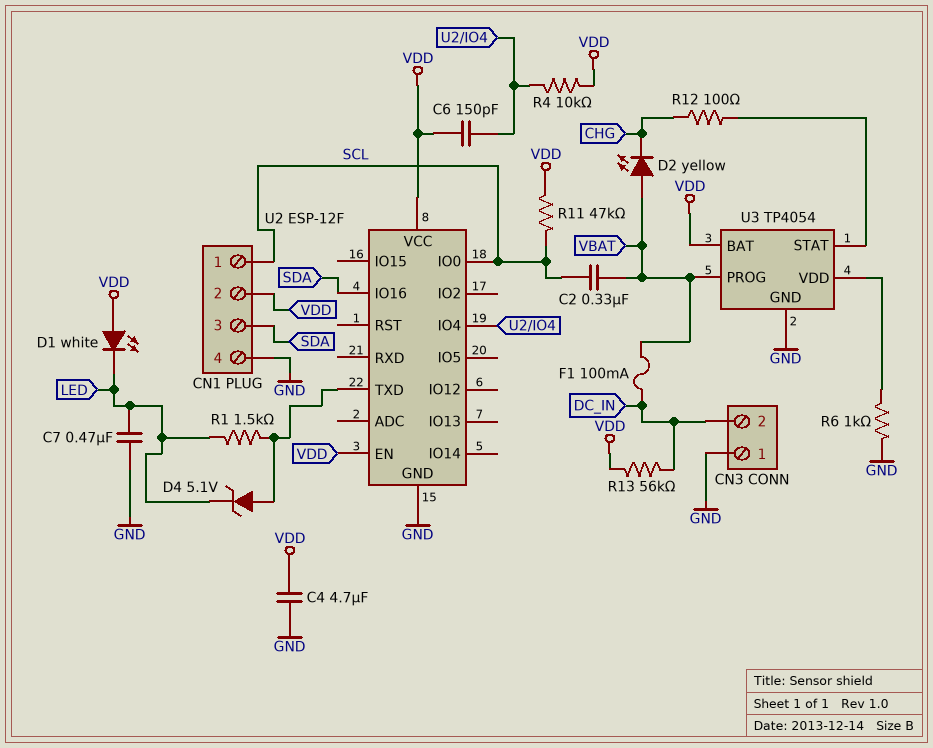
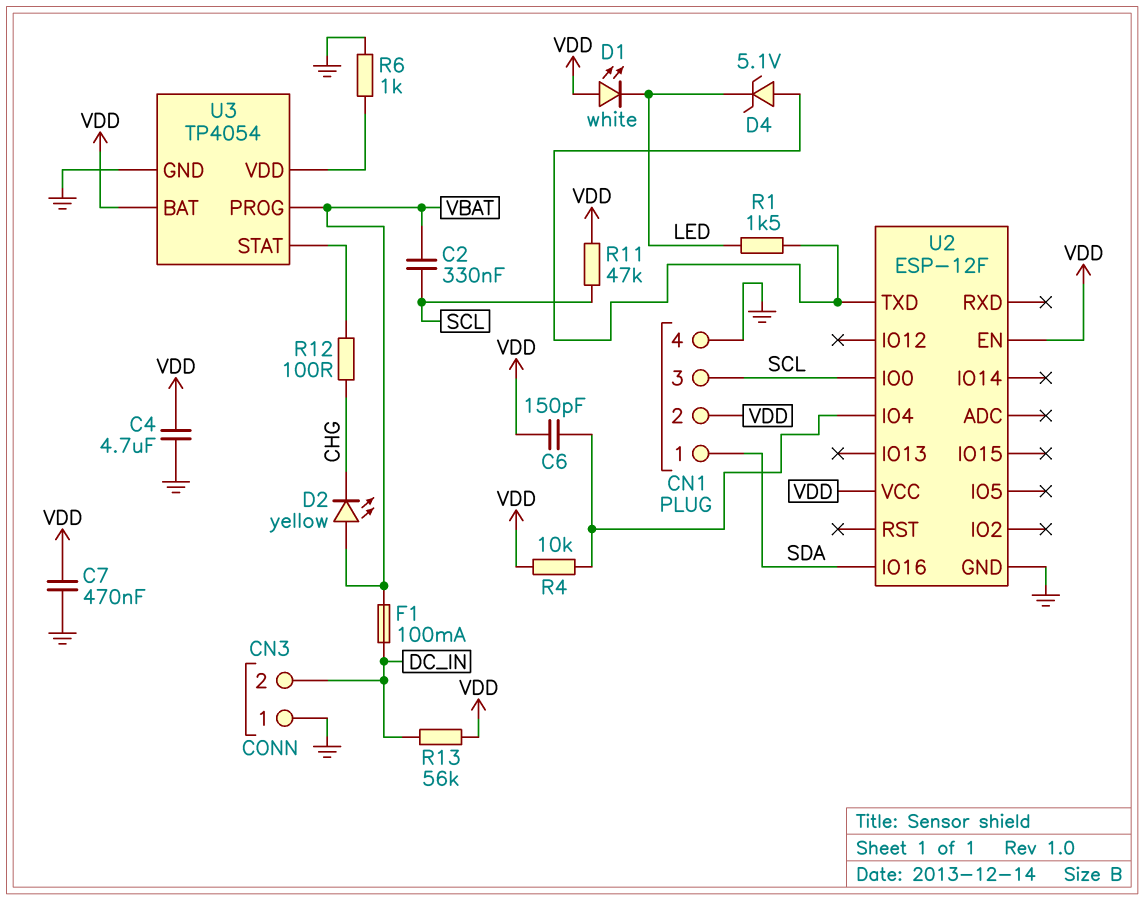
C7: 470nF (GND, LED) -> 470nF (GND, VDD)
CN1 pin 1: SCL -> SDA
CN1 pin 3: SDA -> SCL

